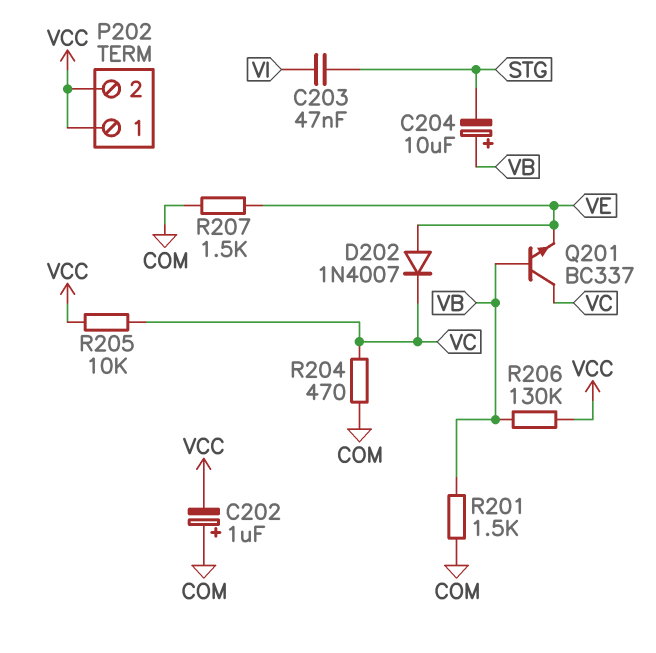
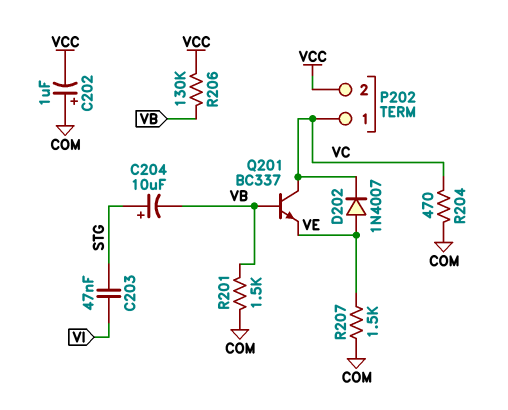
C204: 10uF (plus VB, minus STG) -> 10uF (plus STG, minus VB)
P202 pin 1: VCC -> VC
R205: 10k (VC, VCC) -> none

